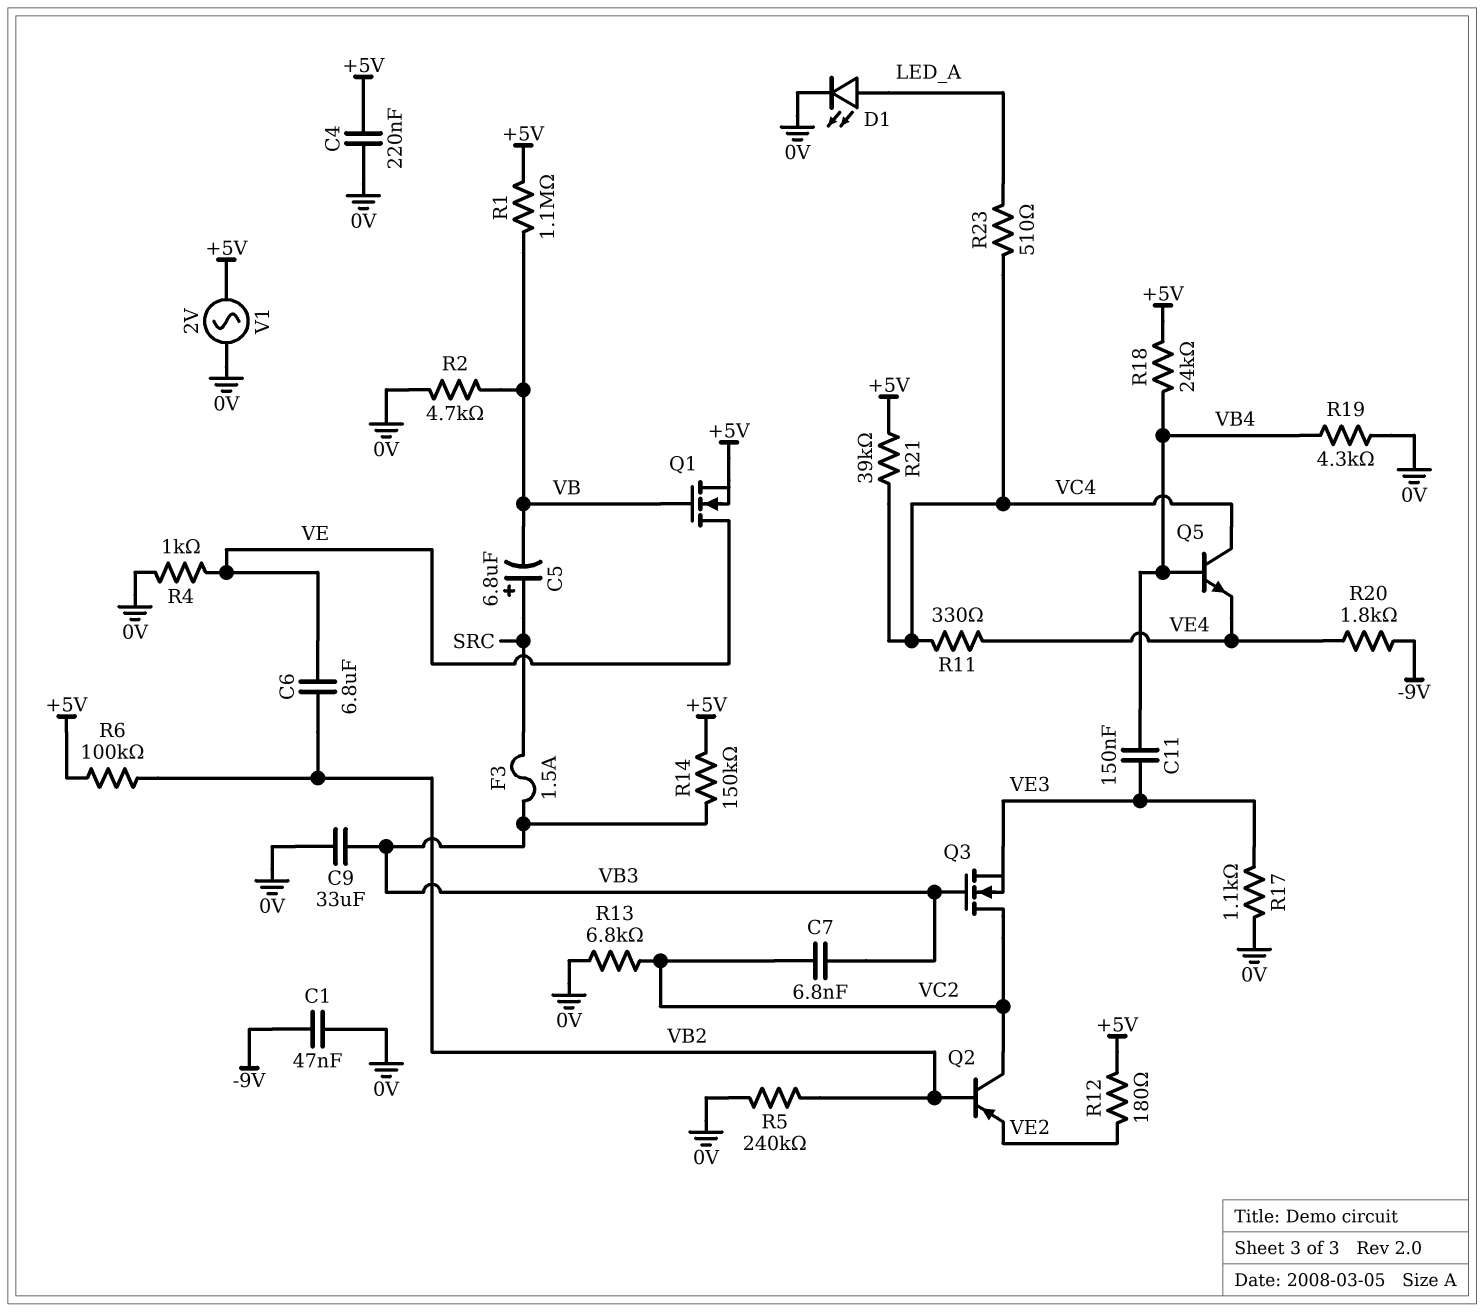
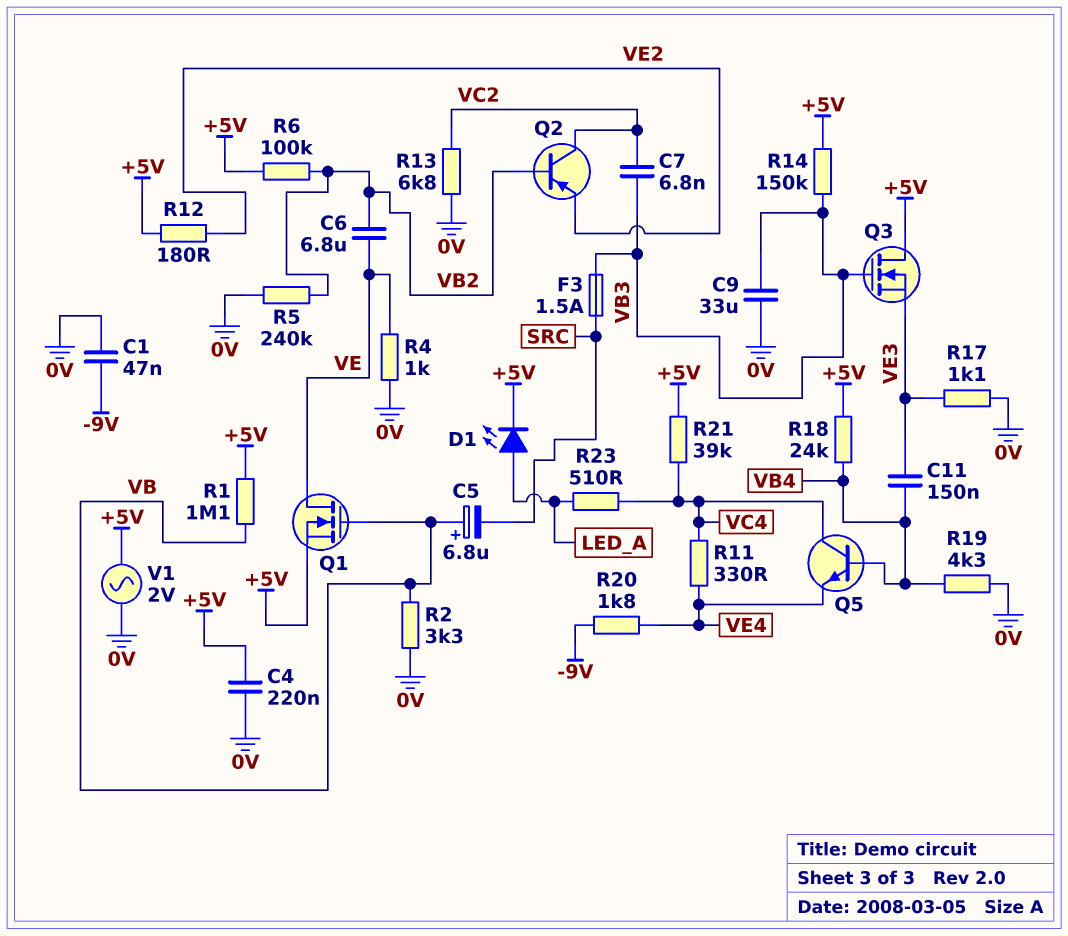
C5: 6.8uF (plus SRC, minus VB) -> 6.8uF (plus VB, minus SRC)
D1: LED (A LED_A, K 0V) -> LED (A LED_A, K +5V)
Q3: NMOS (G VB3, D VC2, S VE3) -> NMOS (G VB3, D +5V, S VE3)
R2: 4.7k (0V, VB) -> 3.3k (0V, VB)

